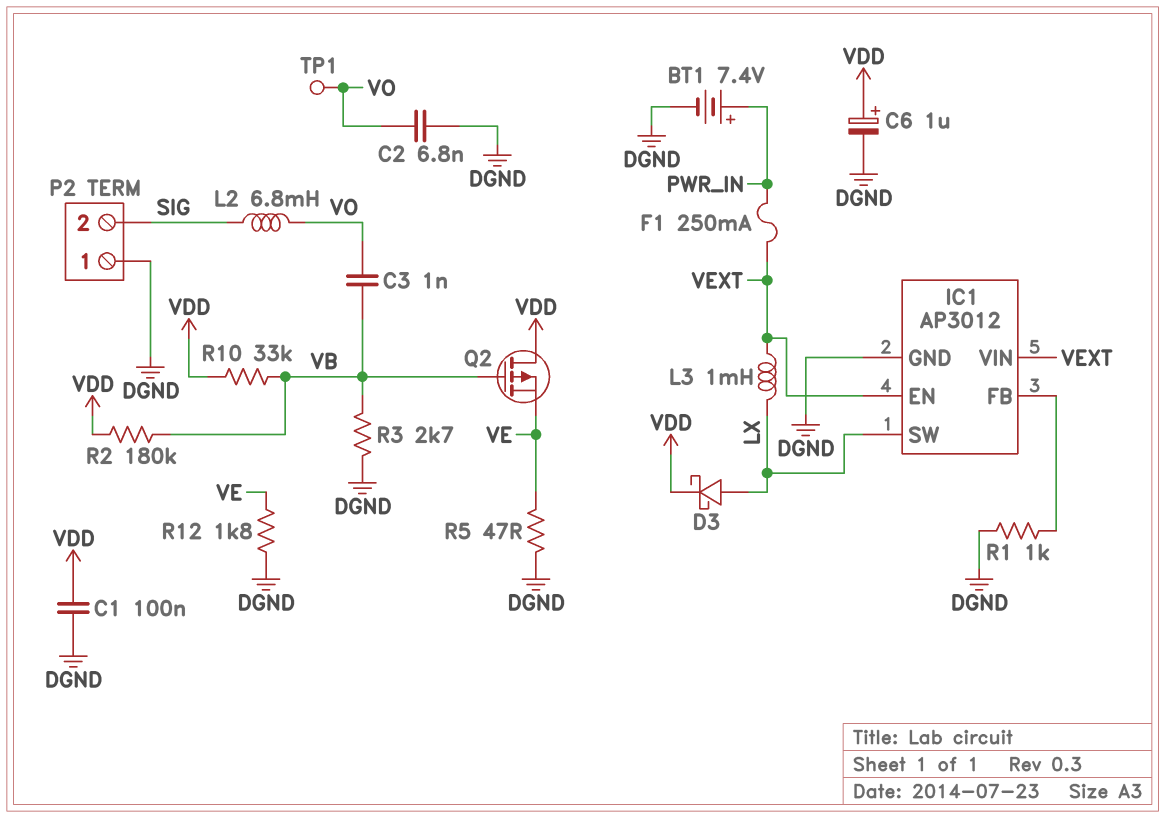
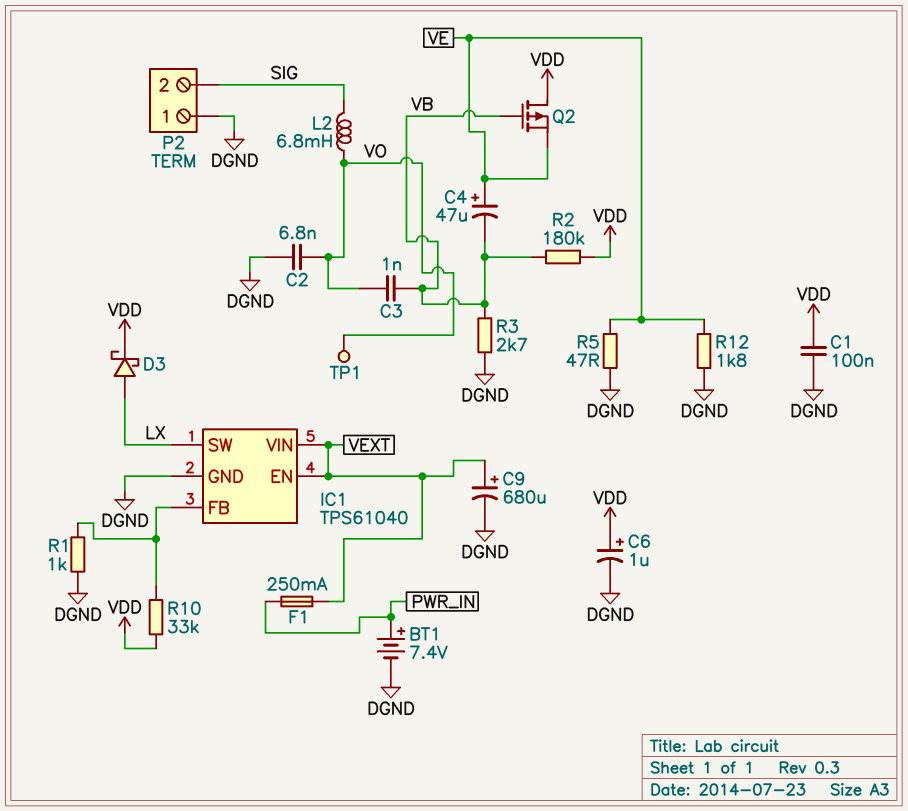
C4: none -> 47uF (plus VE, minus VB)
C9: none -> 680uF (plus VEXT, minus DGND)
IC1: AP3012 -> TPS61040
L3: 1mH (LX, VEXT) -> none
R10: 33k (VB, VDD) -> 33k (IC1/FB, VDD)

